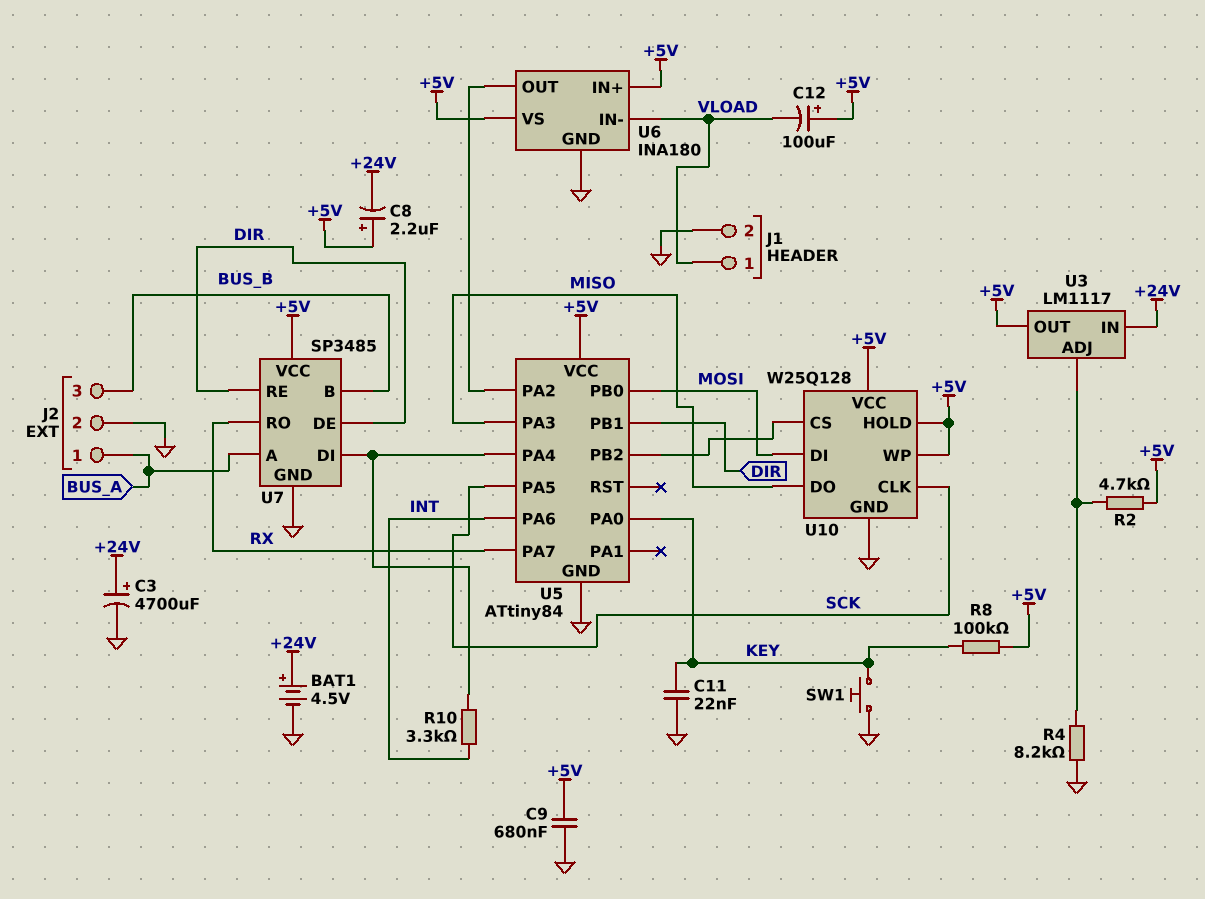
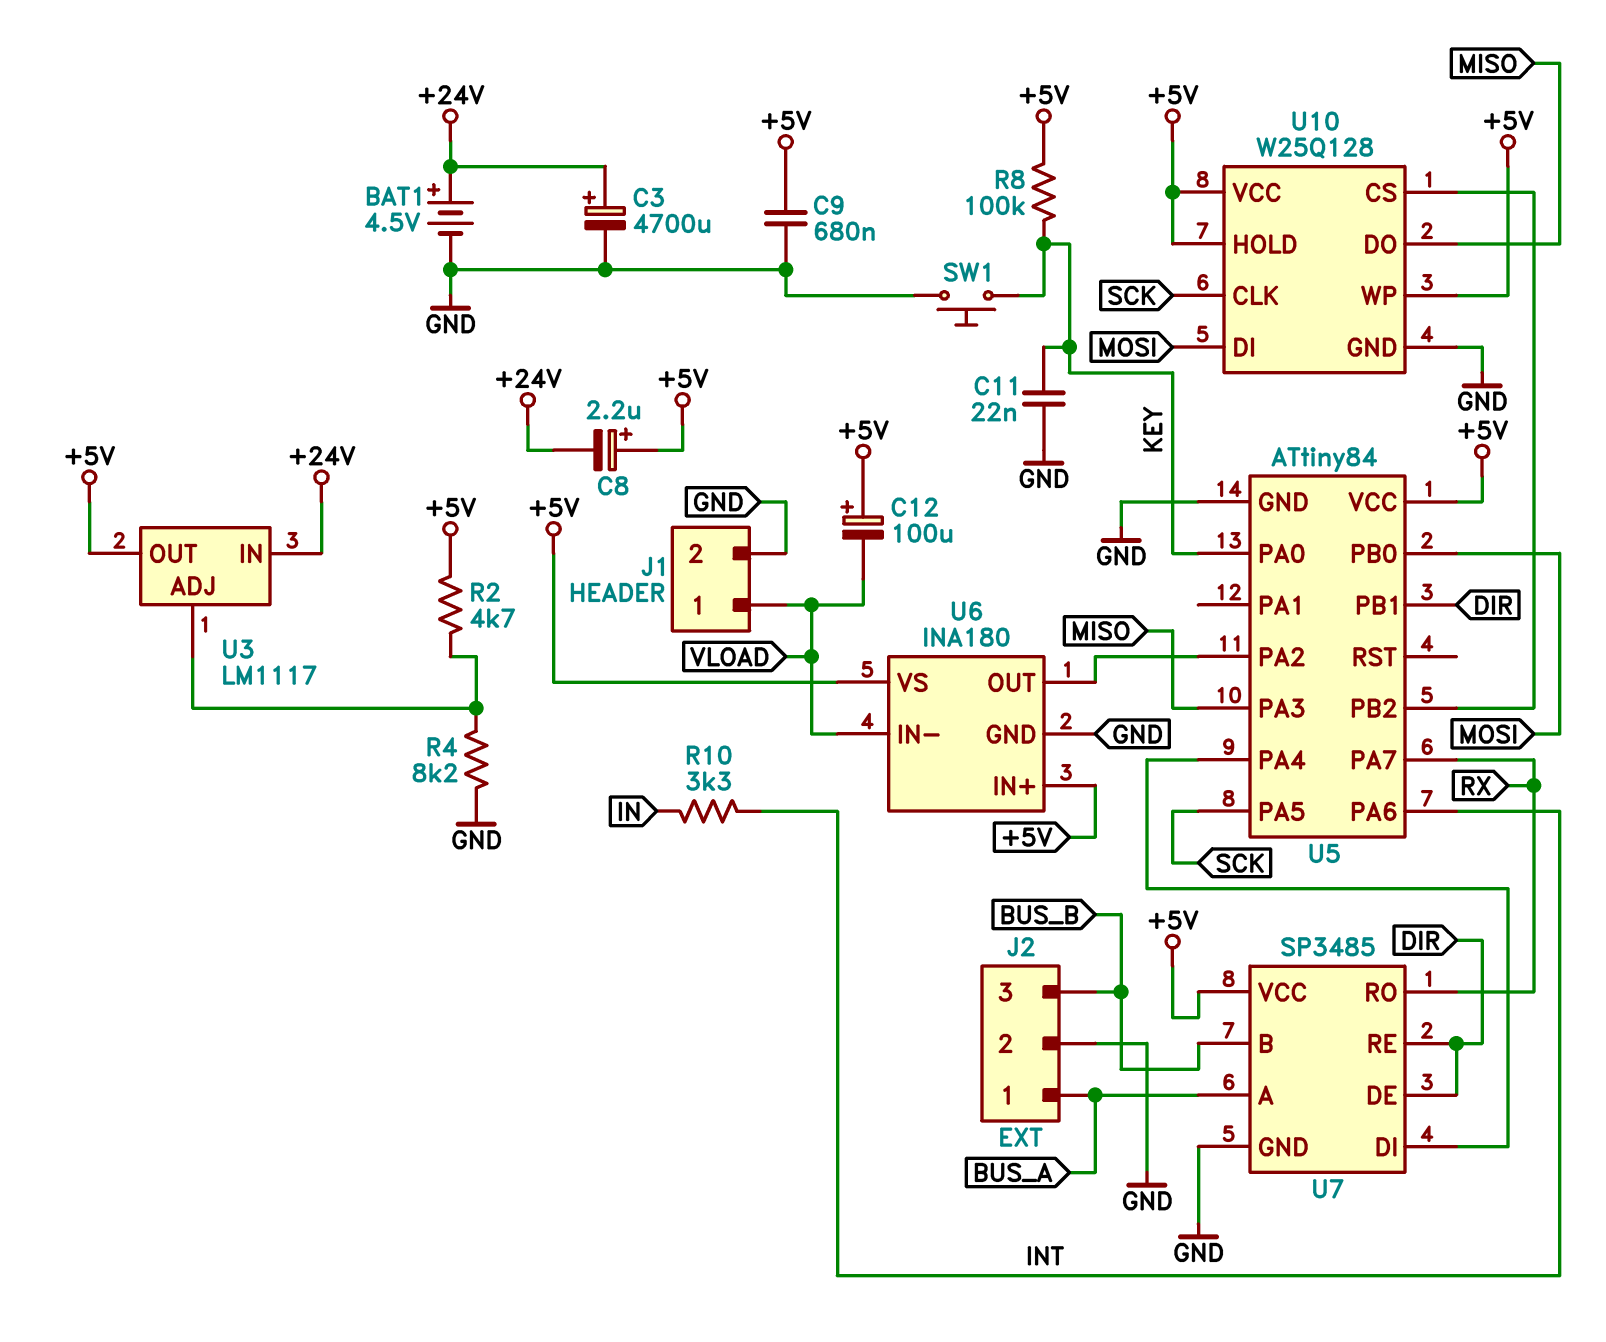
R10: 3.3k (INT, U5/PA4) -> 3.3k (IN, INT)

